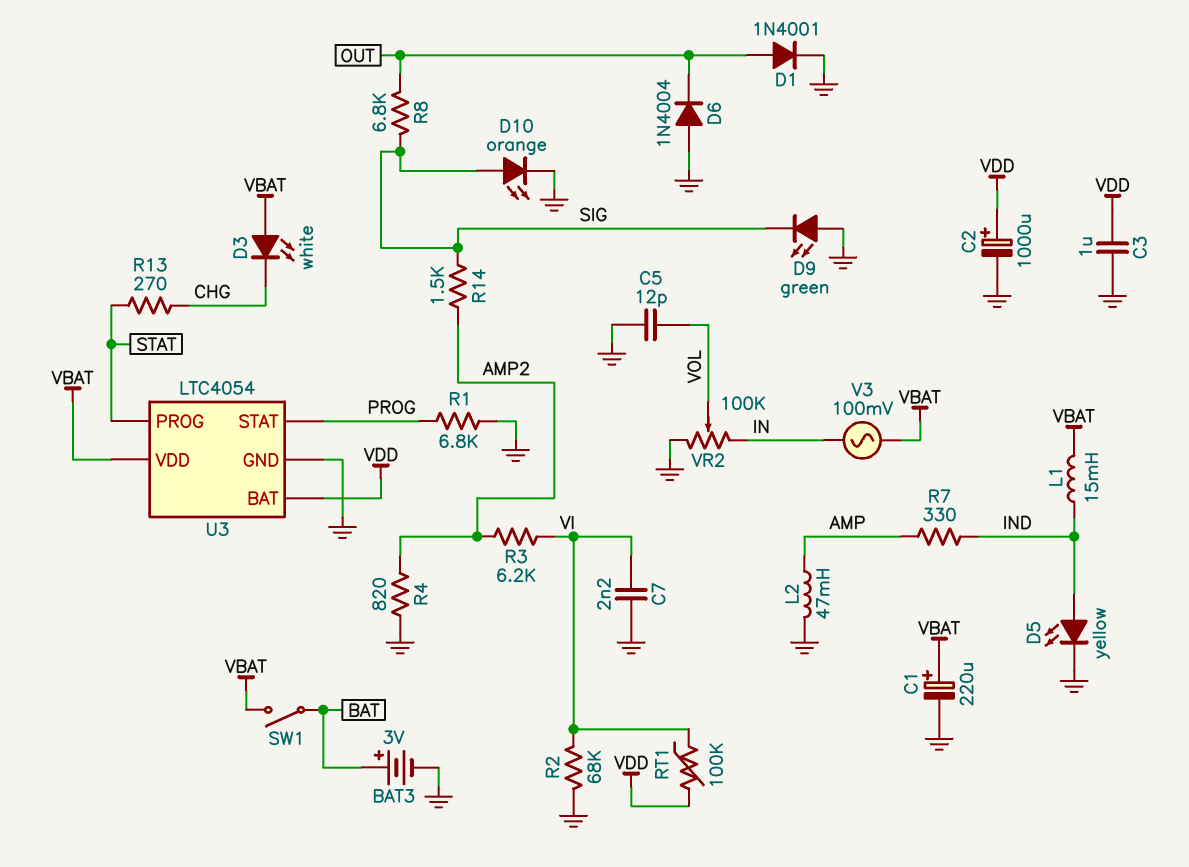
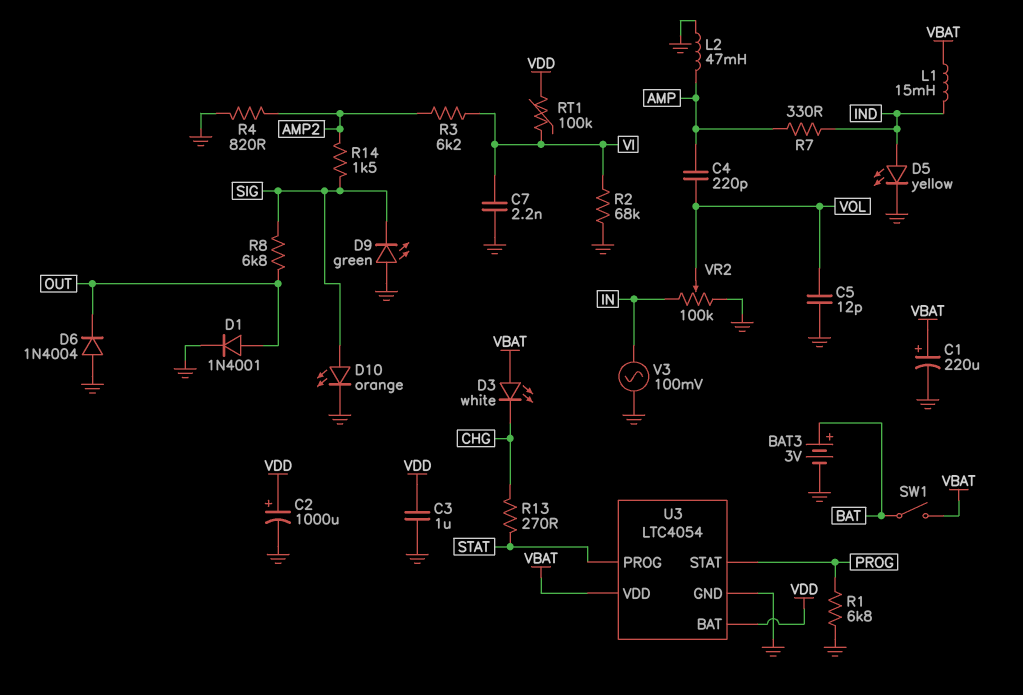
C4: none -> 220pF (AMP, VOL)
V3: AC 100mV (IN, VBAT) -> AC 100mV (GND, IN)

